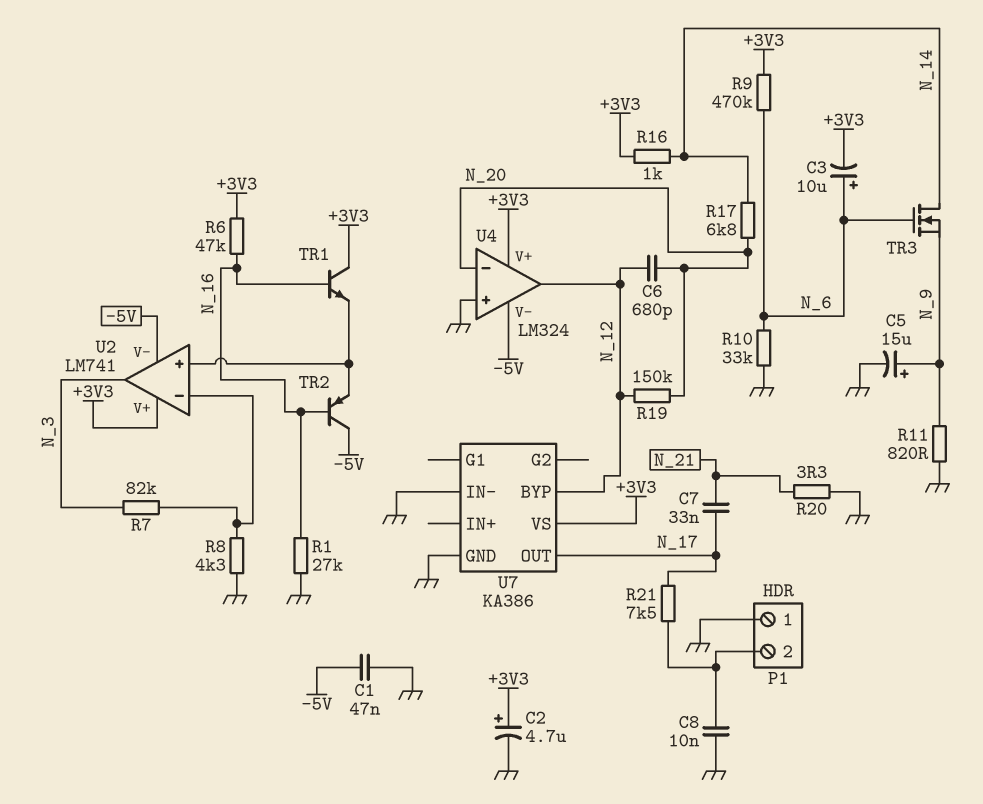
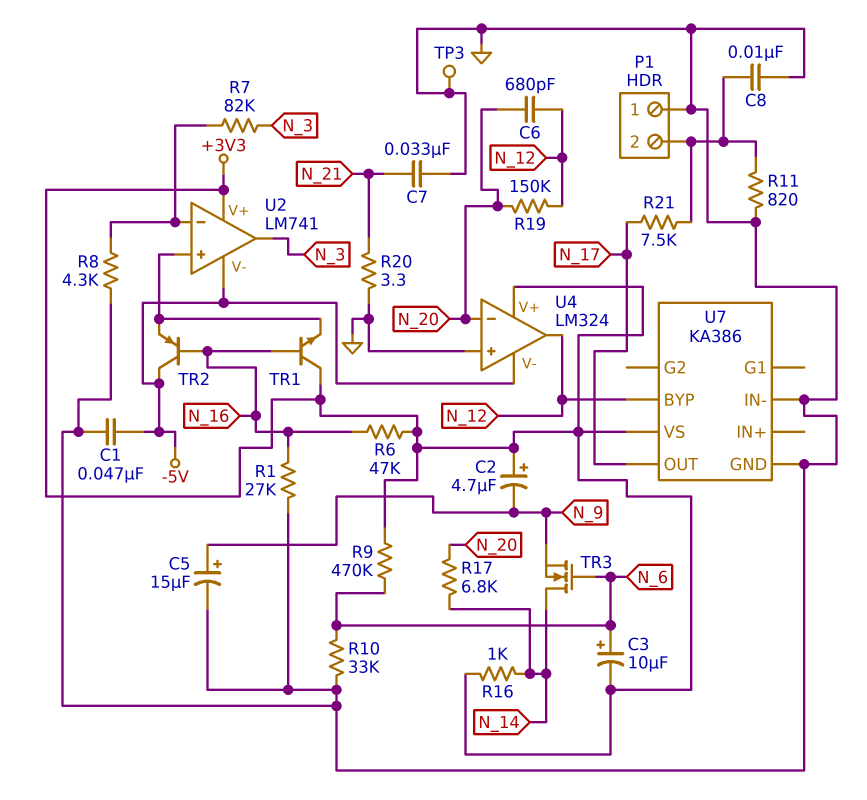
C2: 4.7uF (plus +3V3, minus GND) -> 4.7uF (plus +3V3, minus N_9)
C7: 33nF (N_17, N_21) -> 33nF (GND, N_21)
R11: 820 (GND, N_9) -> 820 (GND, P1/2)
TP3: none -> test point (GND)

